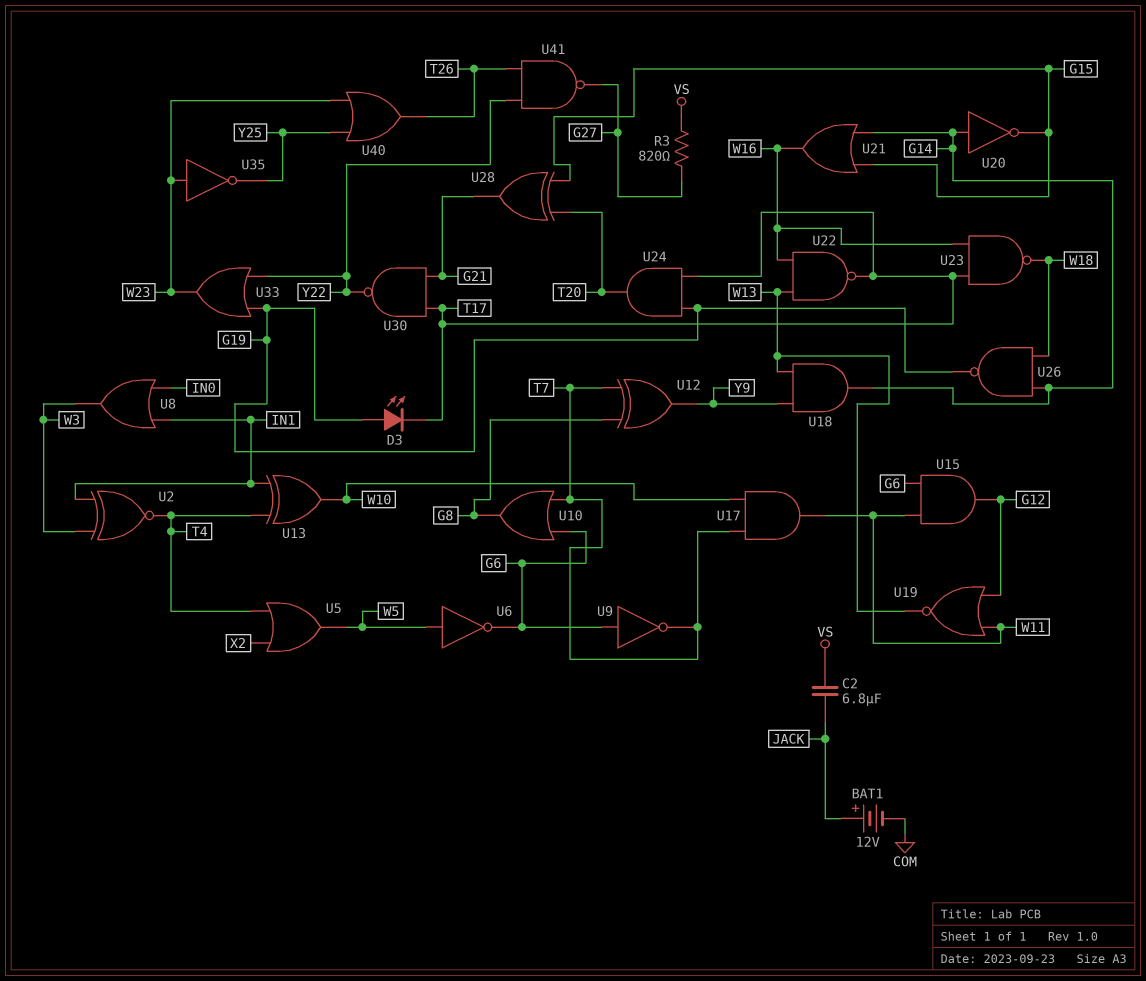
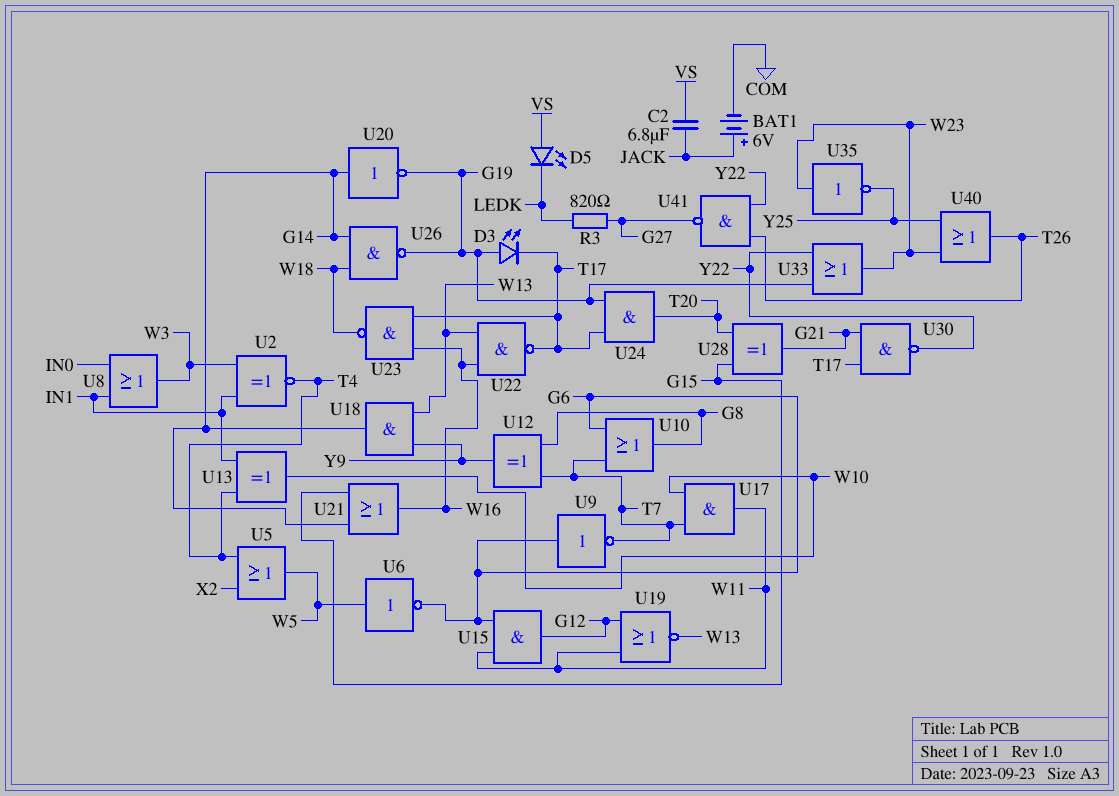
BAT1: 12V (plus JACK, minus COM) -> 6V (plus JACK, minus COM)
D5: none -> LED (A VS, K LEDK)
R3: 820 (G27, VS) -> 820 (G27, LEDK)
U20: NOT (in G14, out G15) -> NOT (in G14, out G19)

